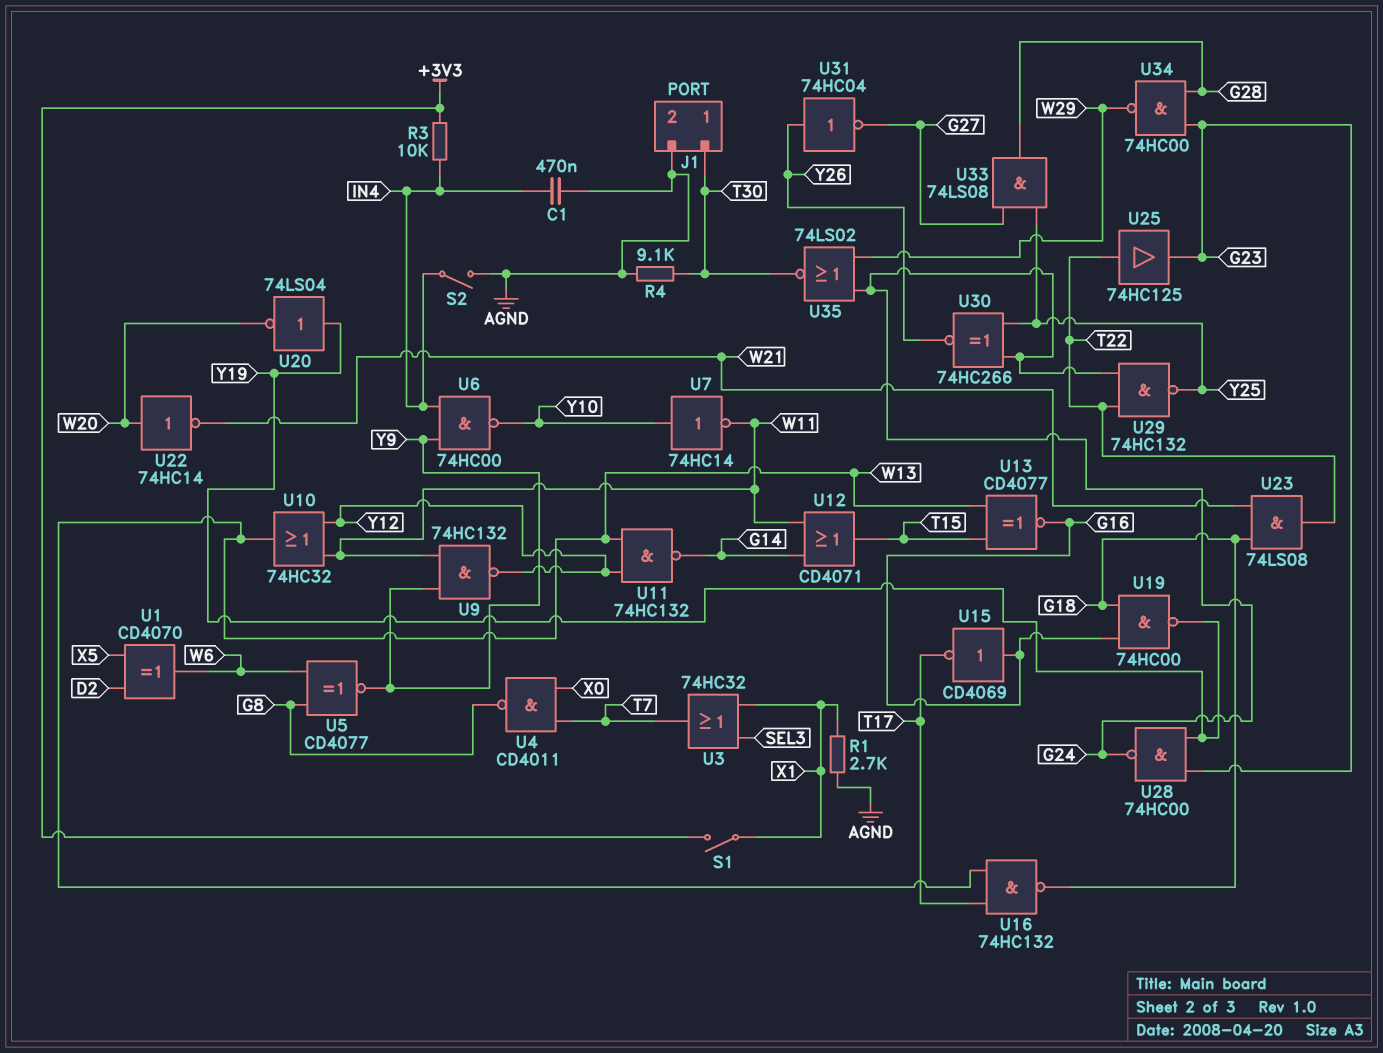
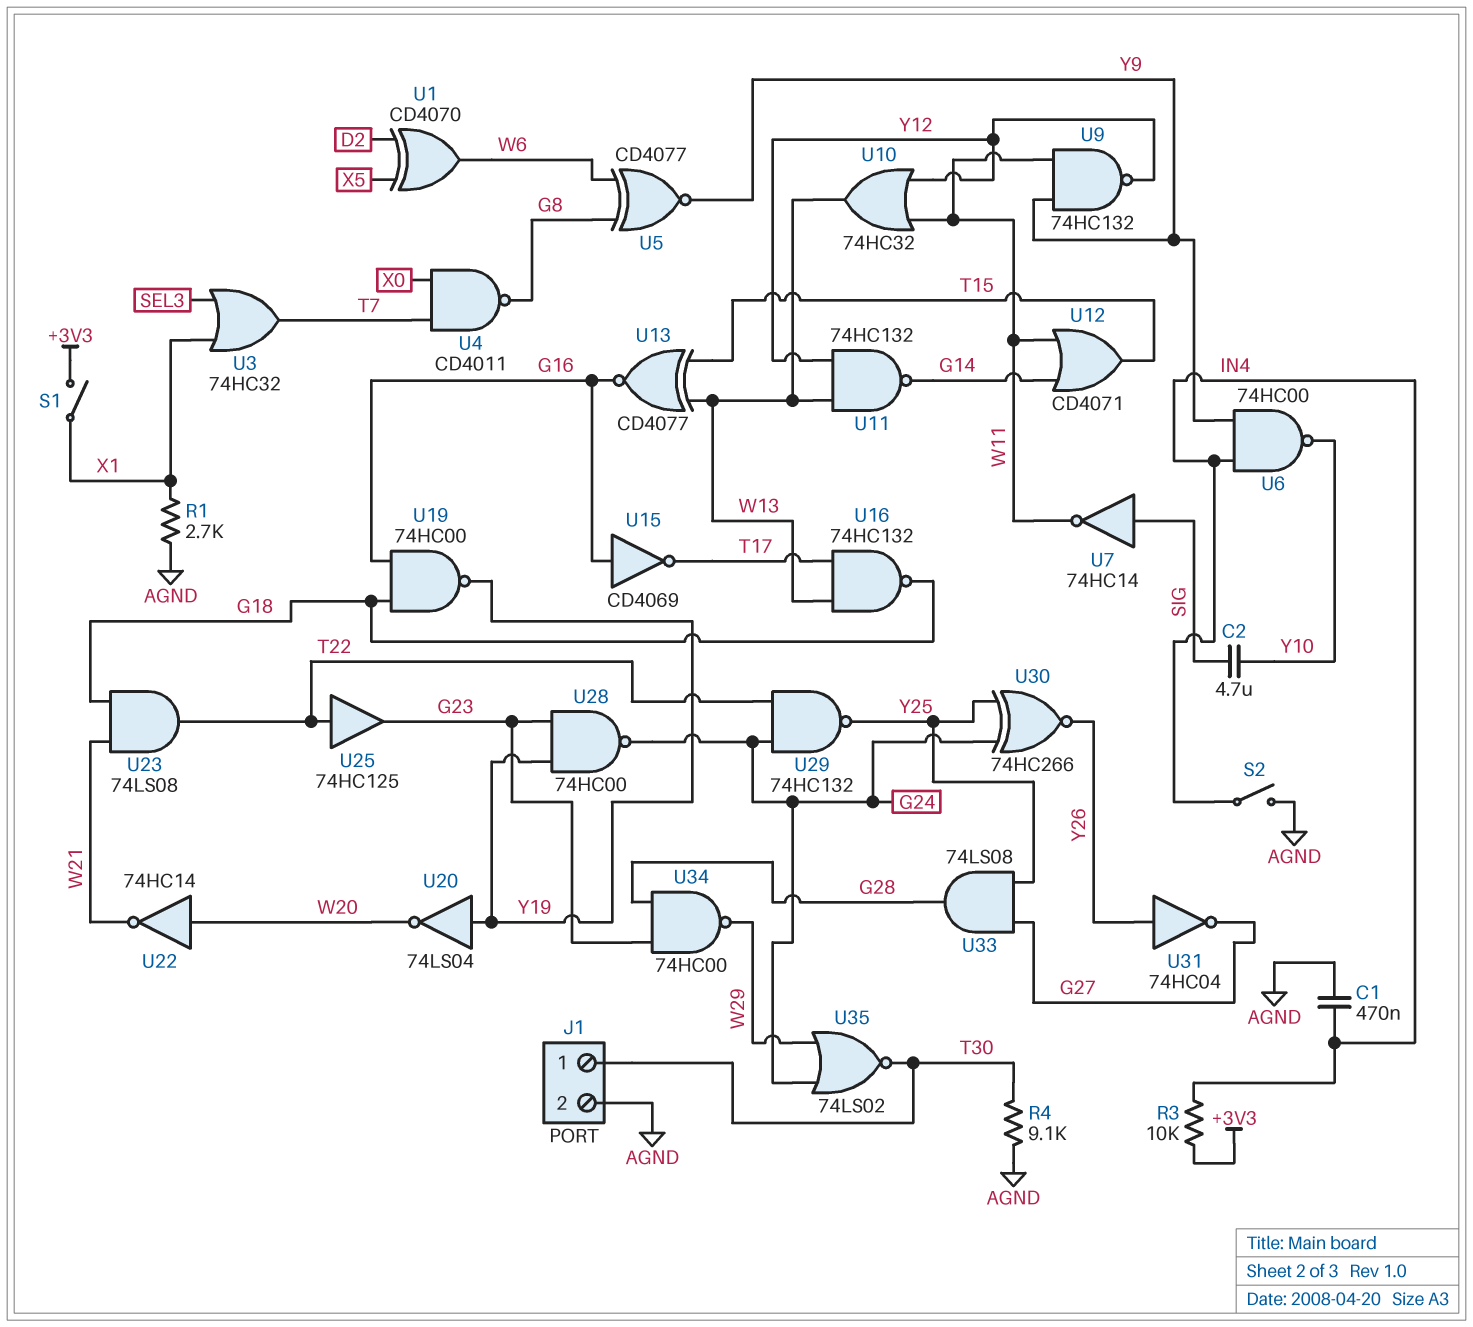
C2: none -> 4.7uF (SIG, Y10)
U7: NOT 74HC14 (in Y10, out W11) -> NOT 74HC14 (in SIG, out W11)

